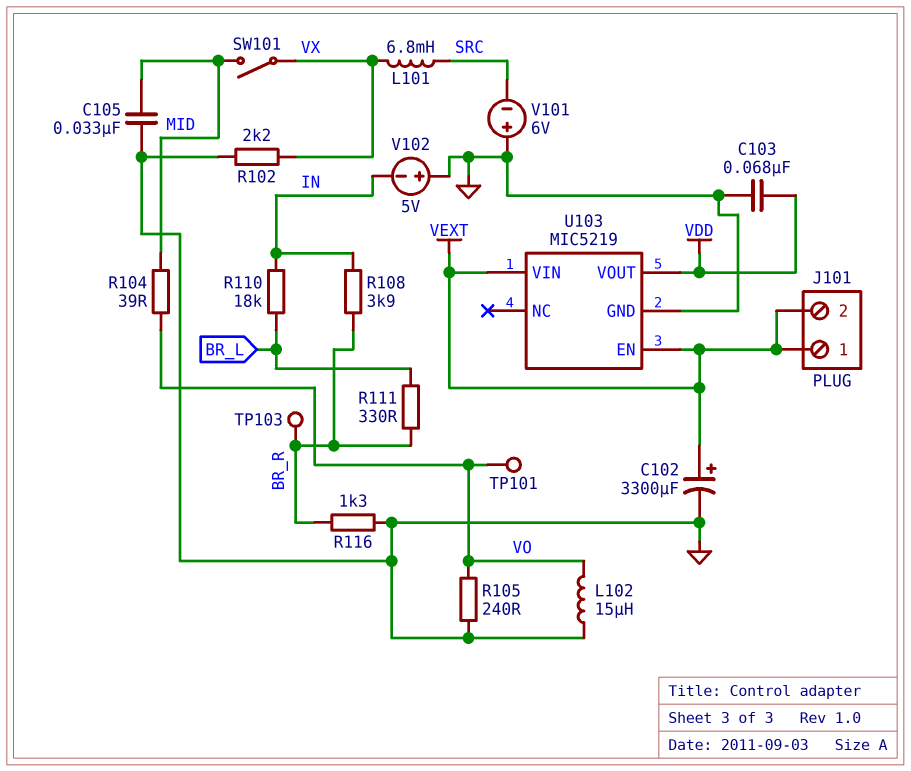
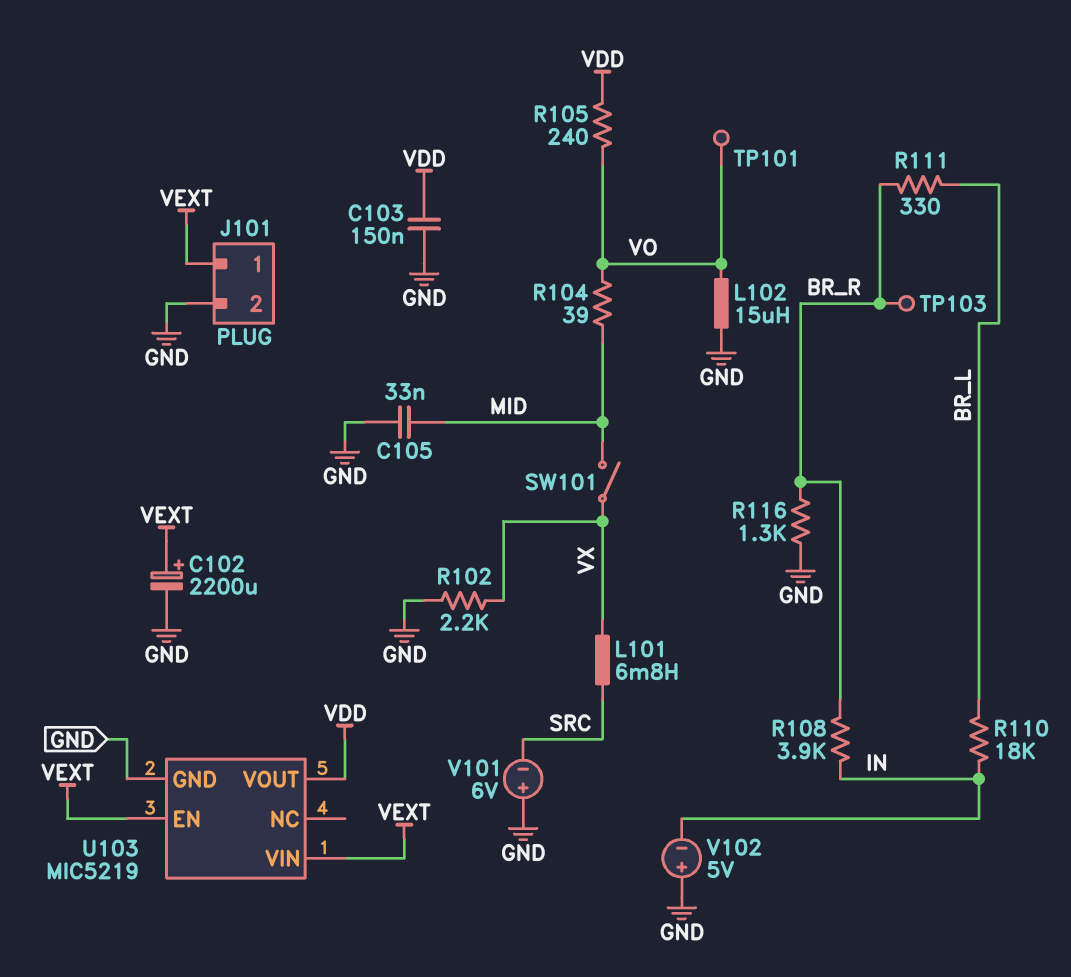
C102: 3300uF (plus VEXT, minus GND) -> 2200uF (plus VEXT, minus GND)
C103: 68nF (GND, VDD) -> 150nF (GND, VDD)
J101 pin 2: VEXT -> GND
R105: 240 (GND, VO) -> 240 (VDD, VO)

